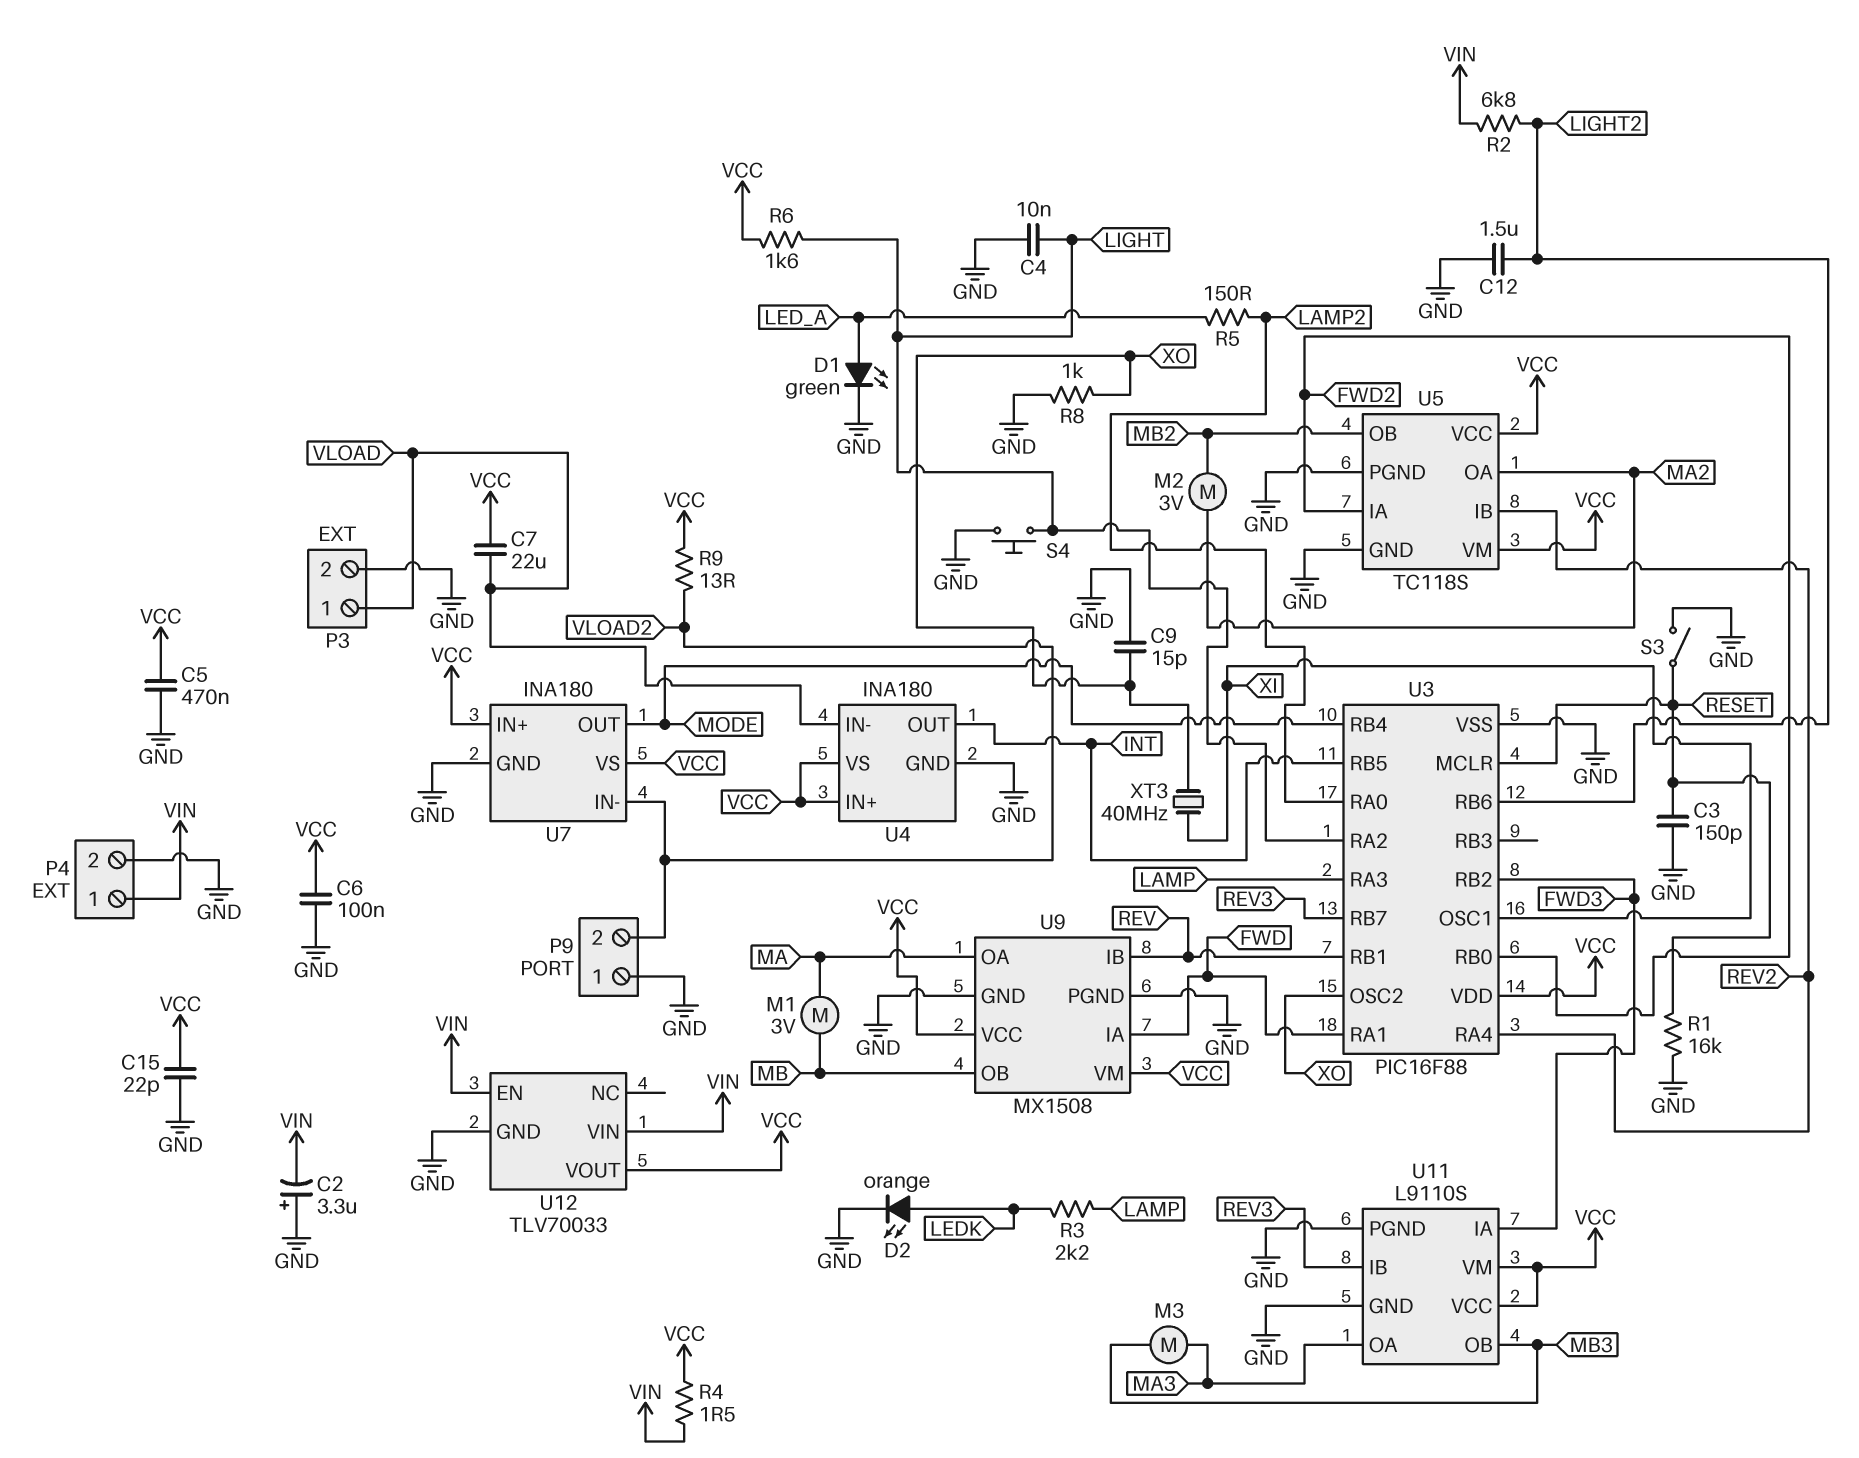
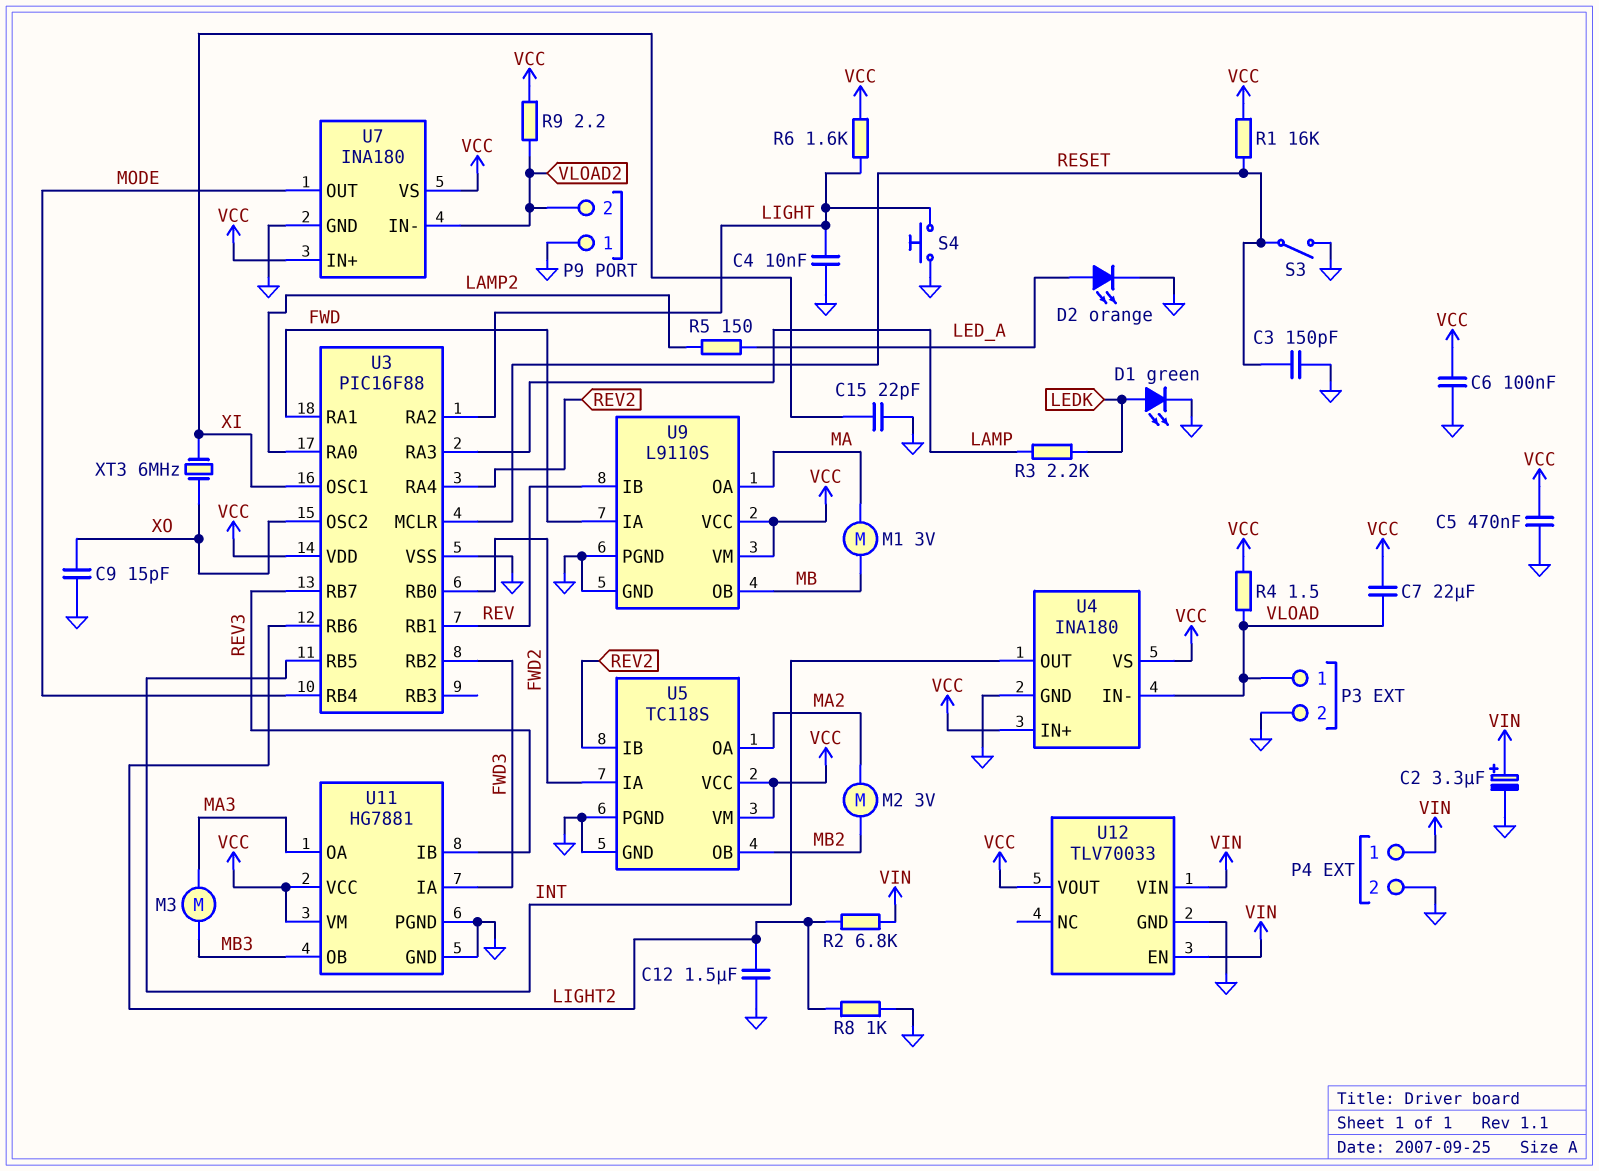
C2: 3.3uF (plus GND, minus VIN) -> 3.3uF (plus VIN, minus GND)
C15: 22pF (GND, VCC) -> 22pF (GND, XI)
D1: LED green (A LED_A, K GND) -> LED green (A LEDK, K GND)
D2: LED orange (A LEDK, K GND) -> LED orange (A LED_A, K GND)
R1: 16k (GND, RESET) -> 16k (RESET, VCC)
R4: 1.5 (VCC, VIN) -> 1.5 (VCC, VLOAD)
R8: 1k (GND, XO) -> 1k (GND, LIGHT2)
R9: 13 (VCC, VLOAD2) -> 2.2 (VCC, VLOAD2)
U9: MX1508 -> L9110S
U11: L9110S -> HG7881
XT3: 40MHz (XI, XO) -> 6MHz (XI, XO)

